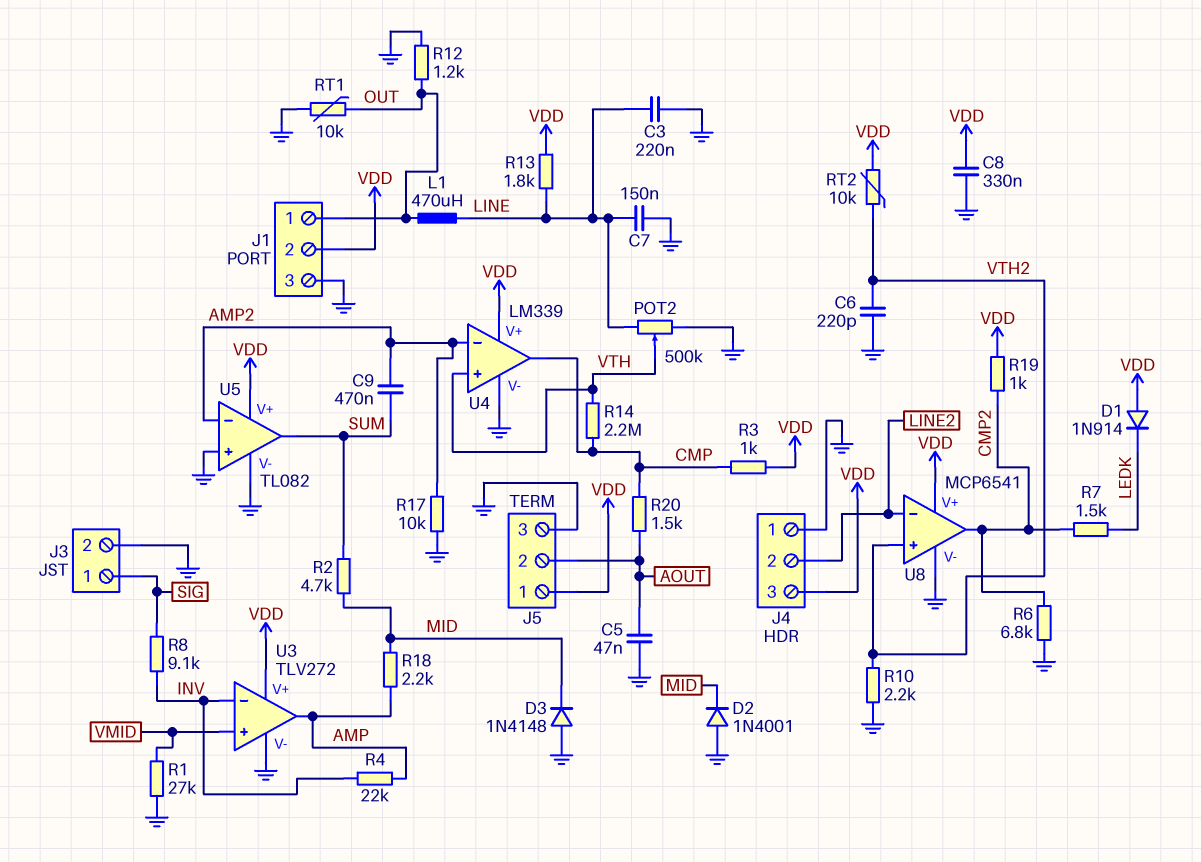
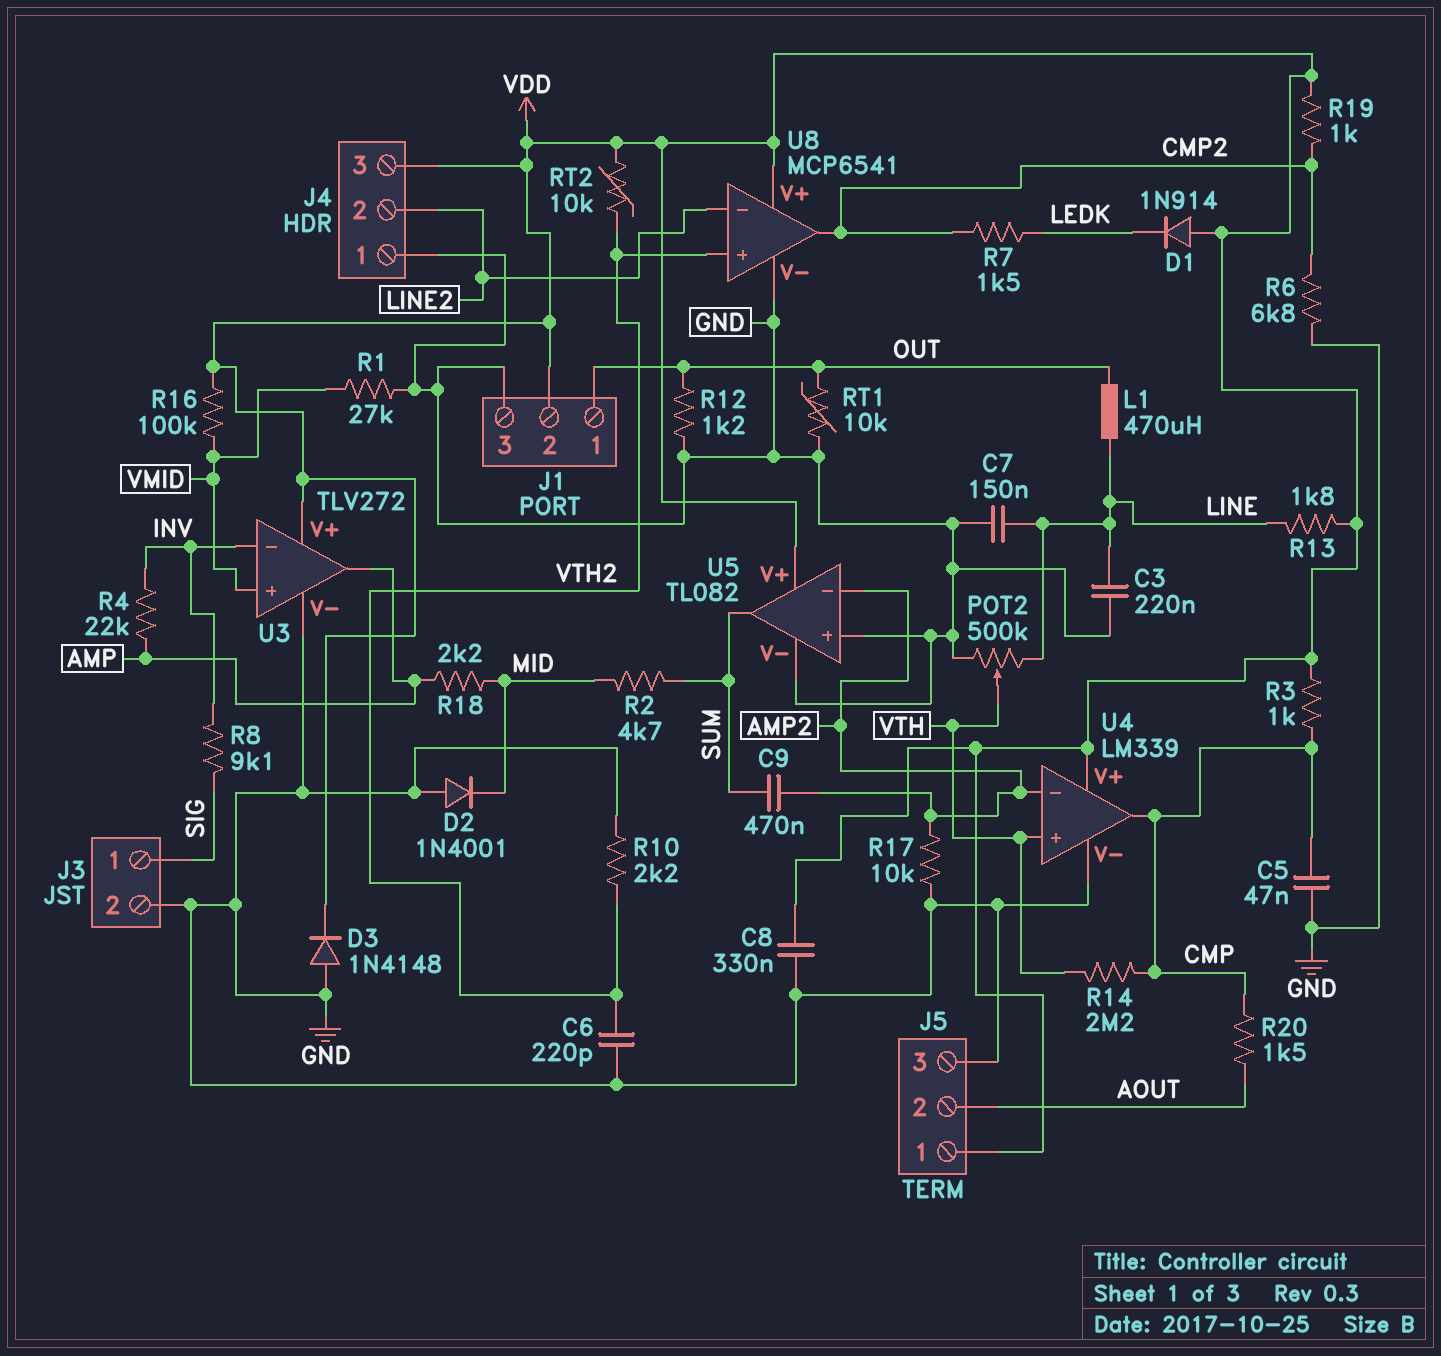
C5: 47nF (AOUT, GND) -> 47nF (CMP, GND)
D3: diode 1N4148 (A GND, K MID) -> diode 1N4148 (A GND, K VDD)
R16: none -> 100k (VDD, VMID)

